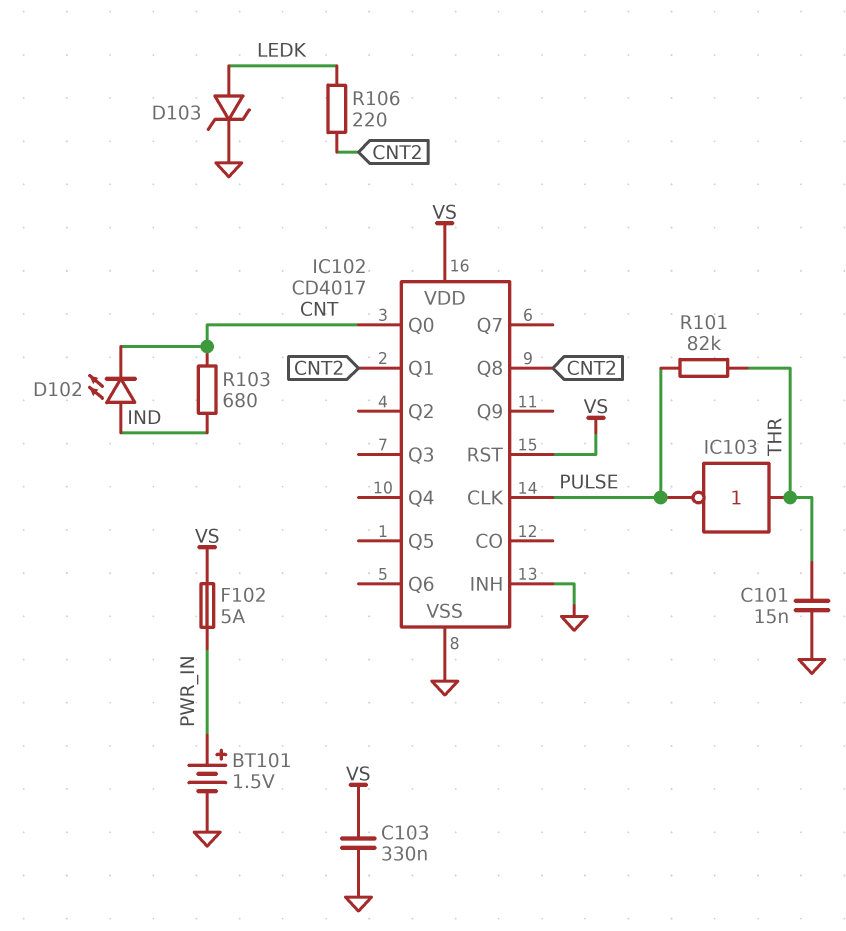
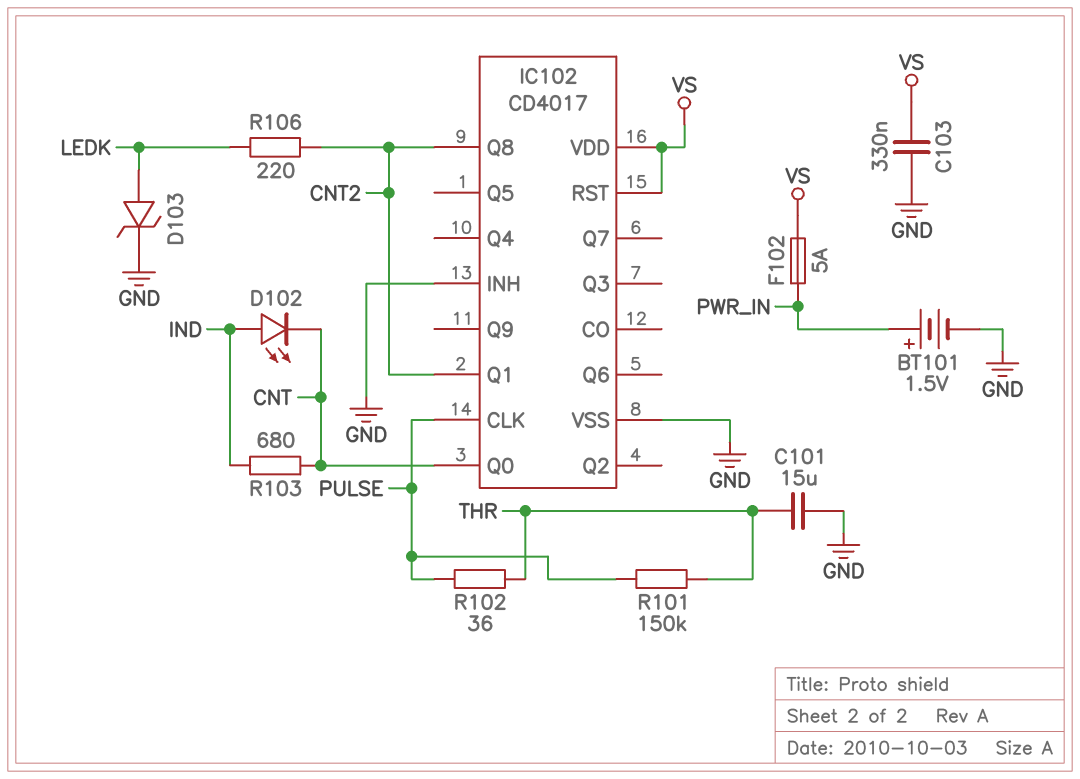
C101: 15nF (GND, THR) -> 15uF (GND, THR)
IC103: NOT (in THR, out PULSE) -> none
R101: 82k (PULSE, THR) -> 150k (PULSE, THR)
R102: none -> 36 (PULSE, THR)

